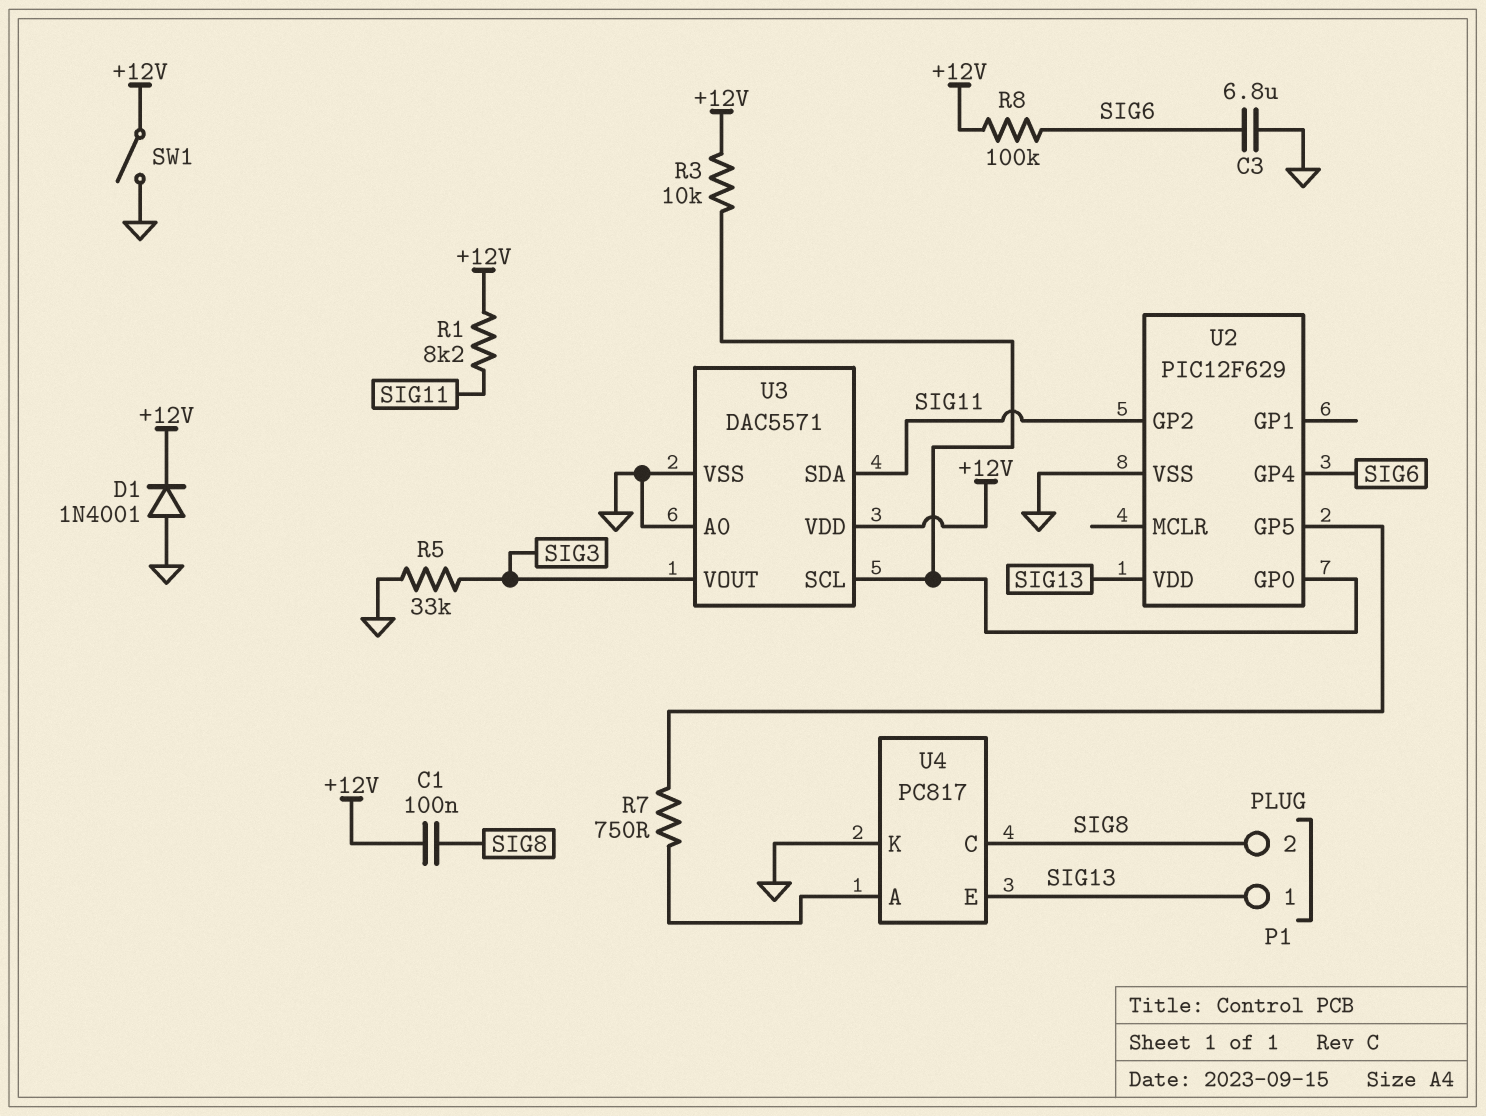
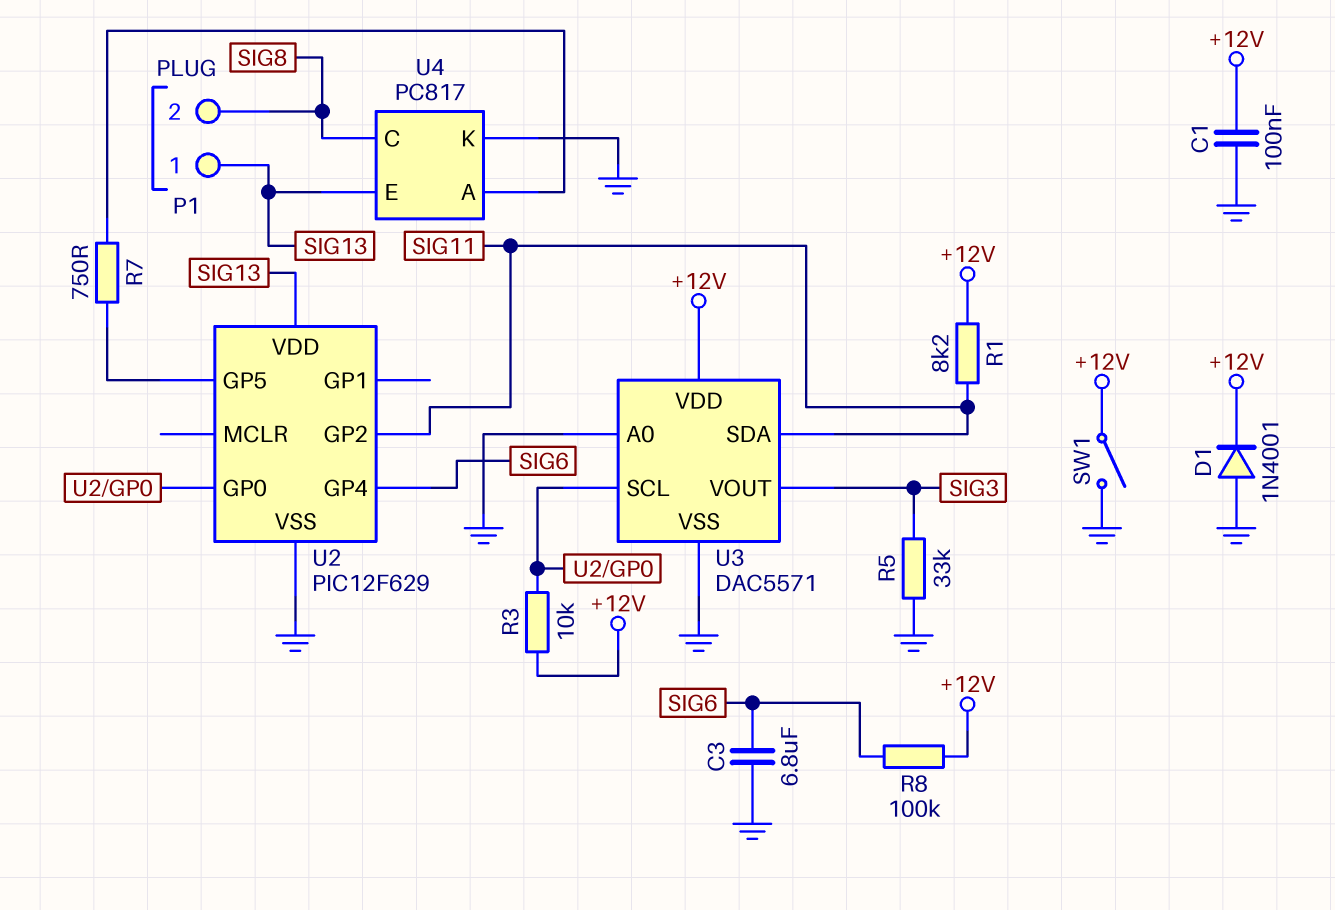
C1: 100nF (+12V, SIG8) -> 100nF (+12V, GND)

